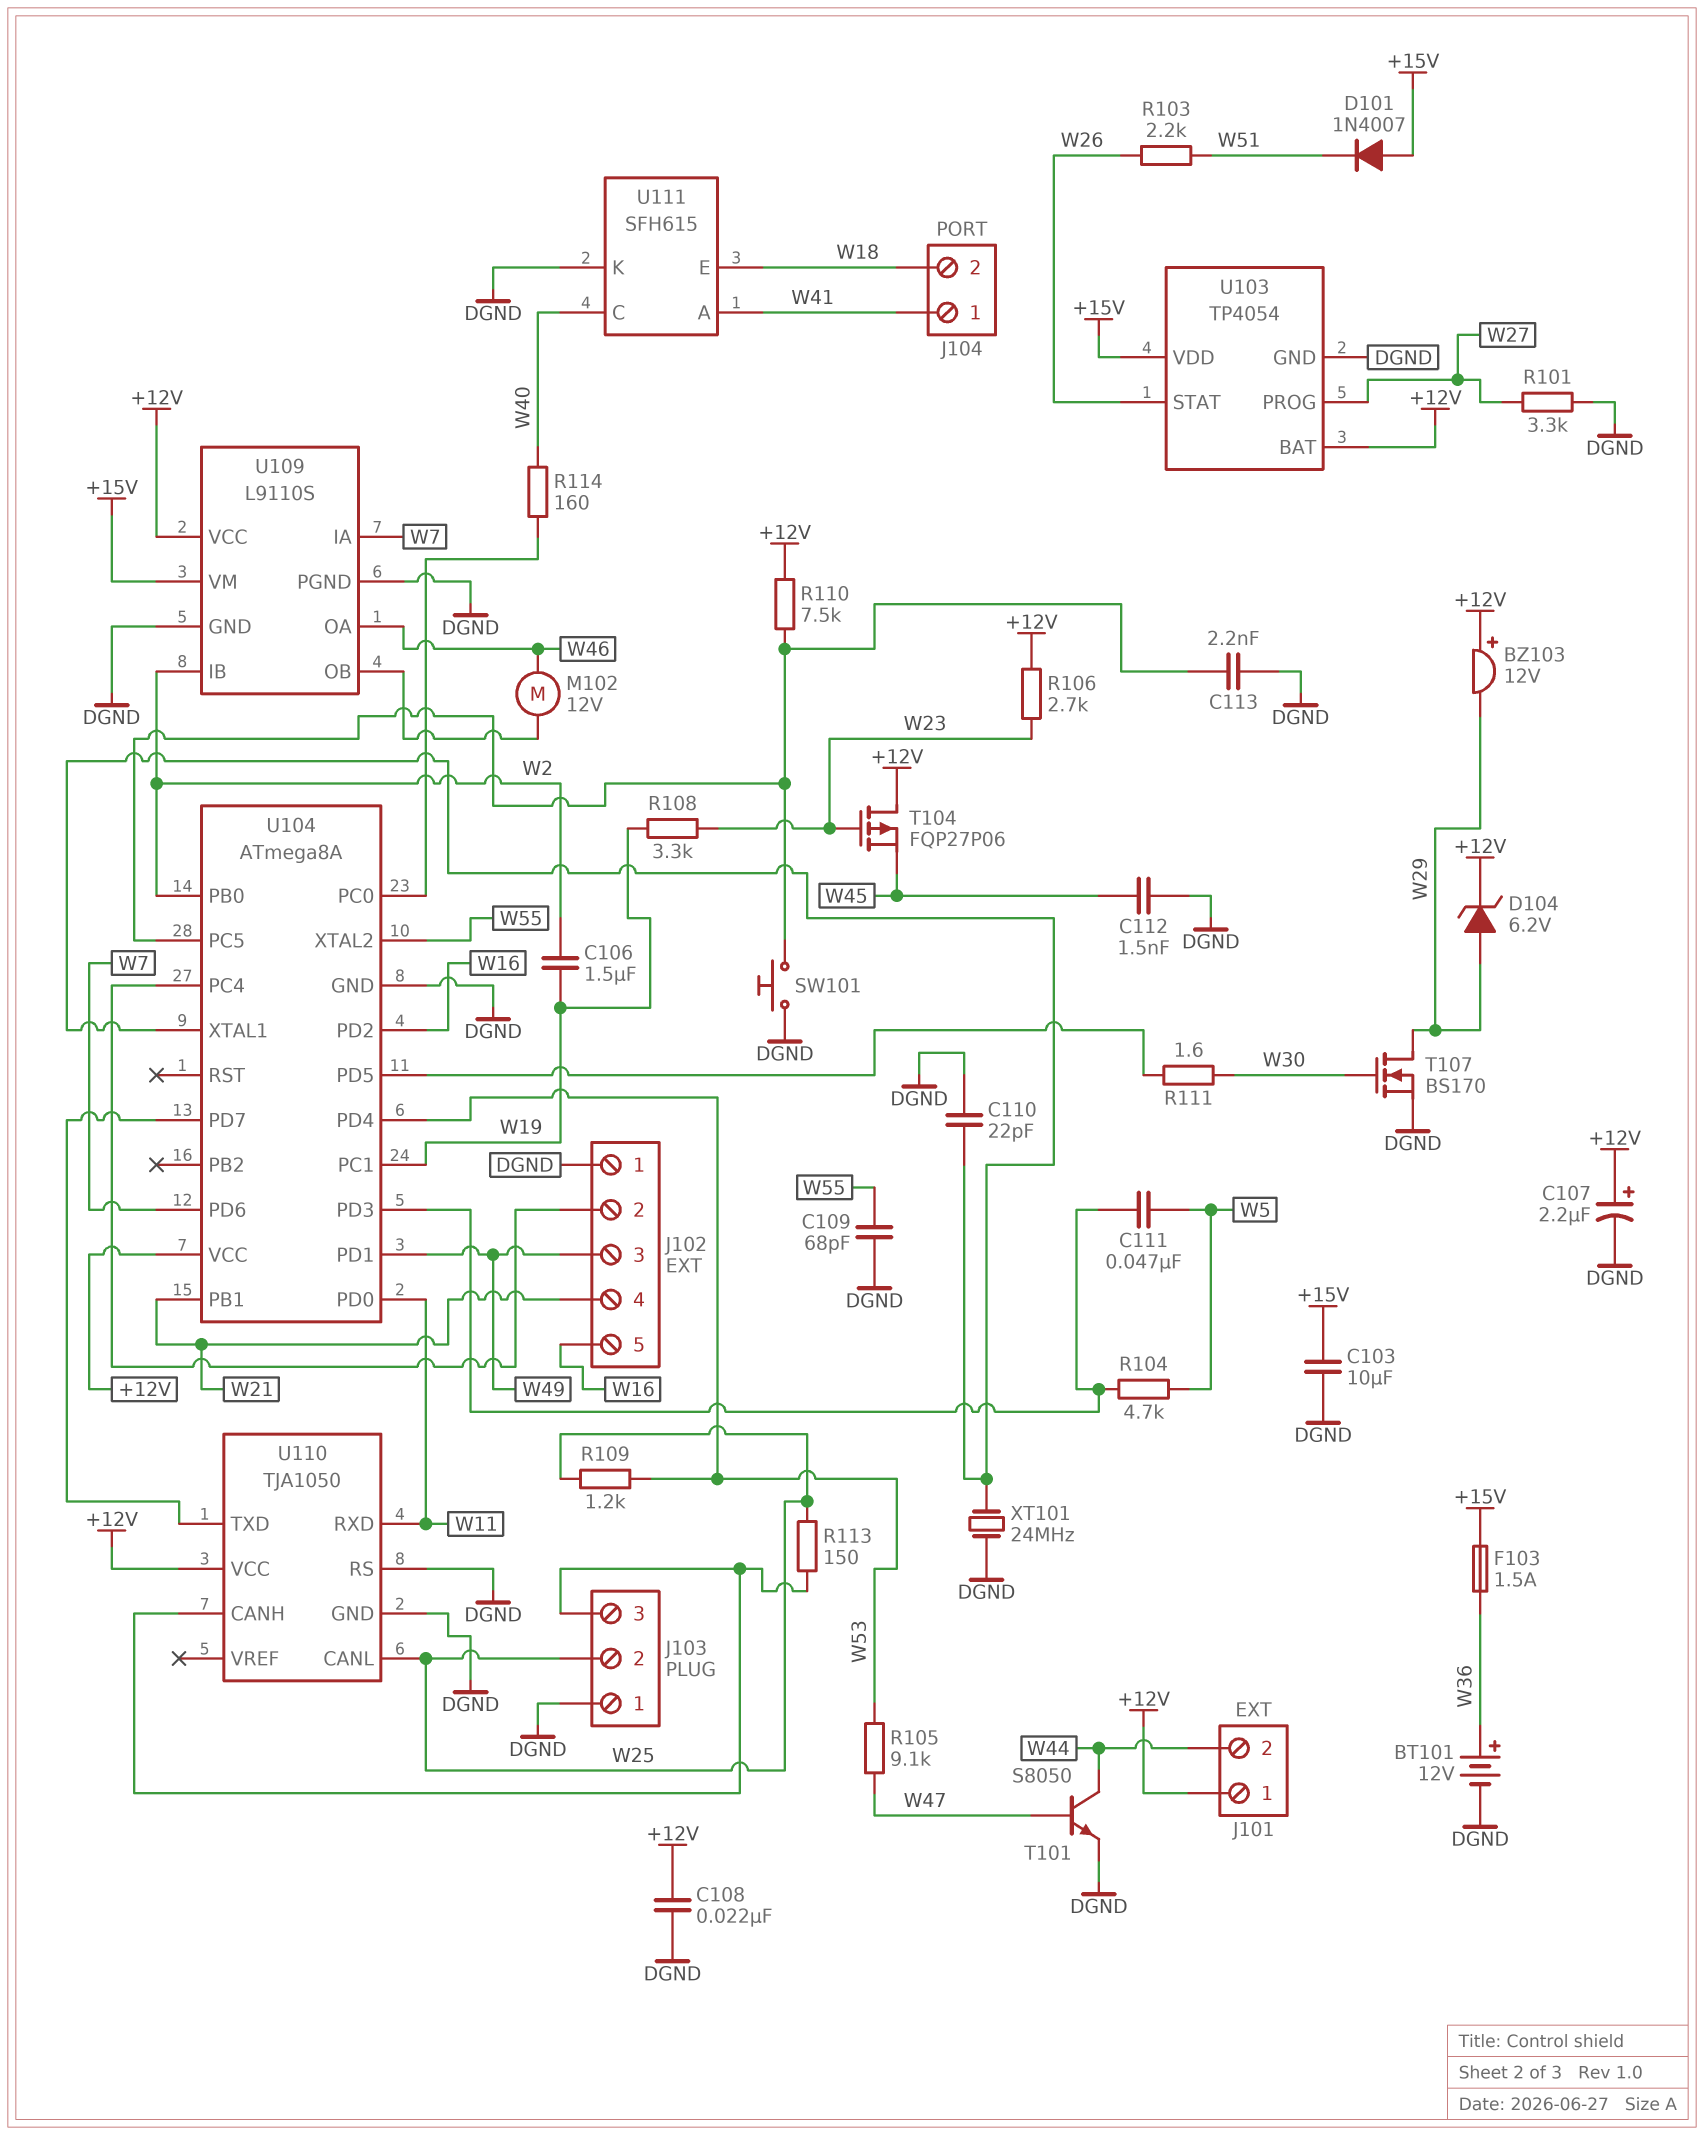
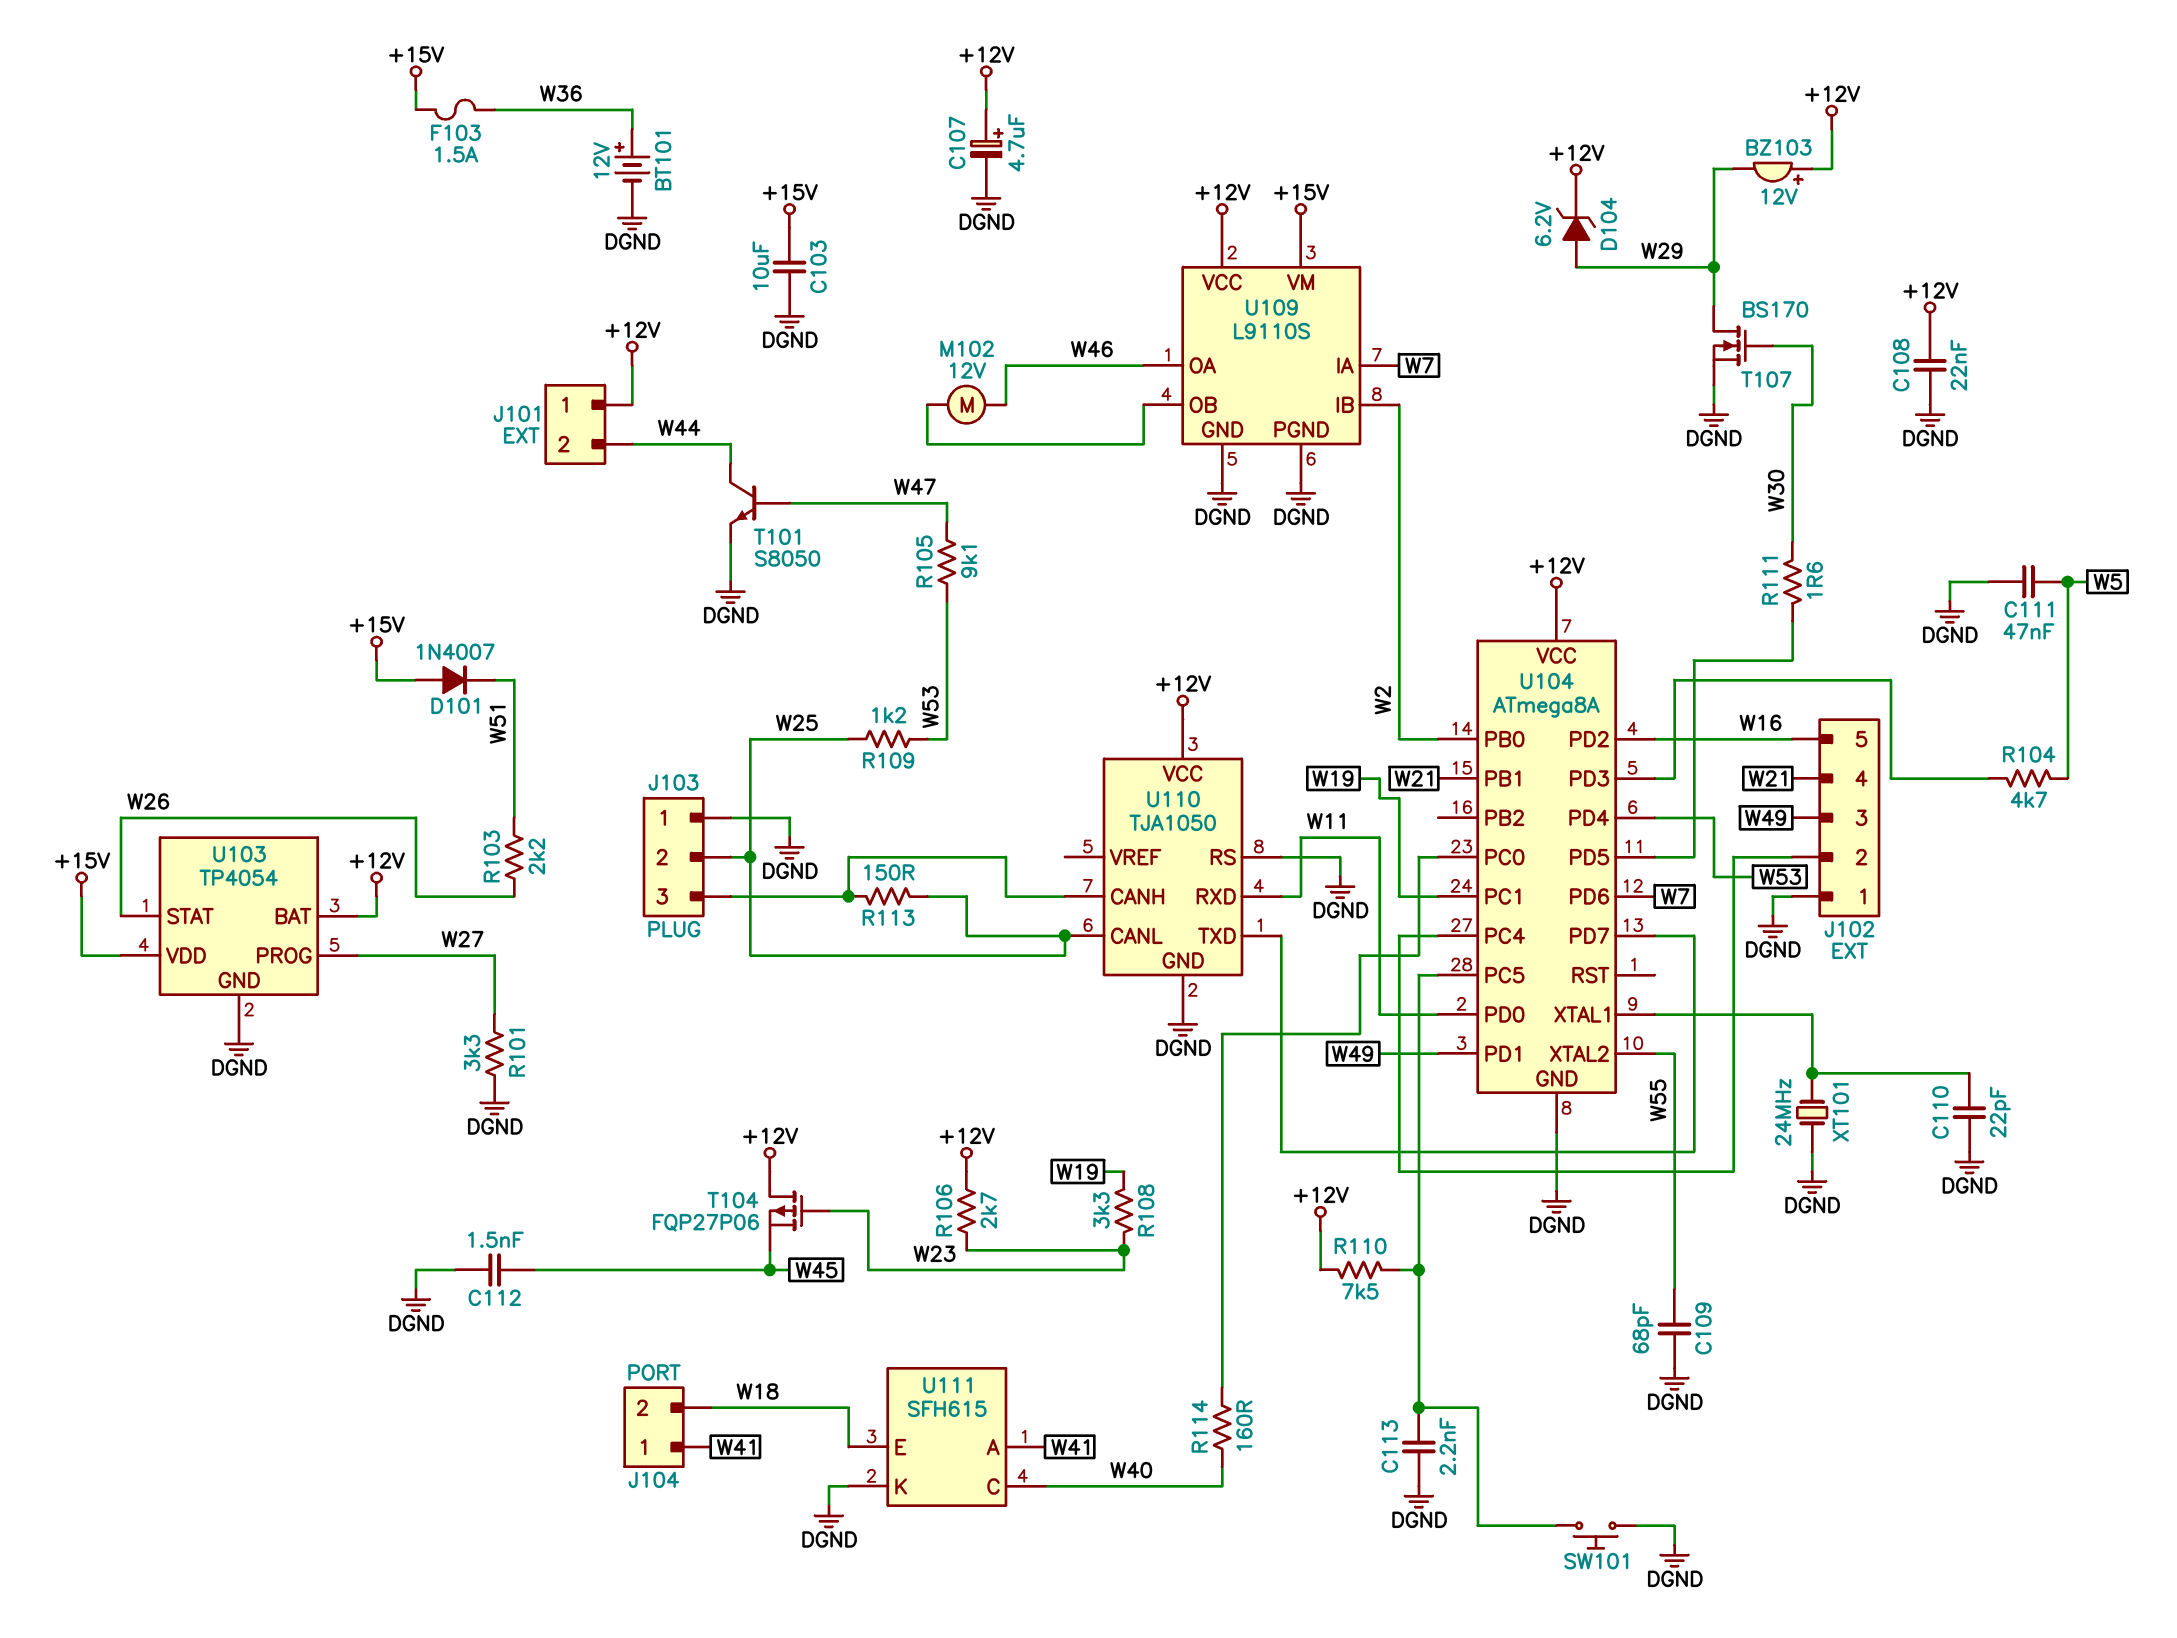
C106: 1.5uF (W2, W19) -> none
C107: 2.2uF (plus +12V, minus DGND) -> 4.7uF (plus +12V, minus DGND)
C111: 47nF (U104/PD3, W5) -> 47nF (DGND, W5)

